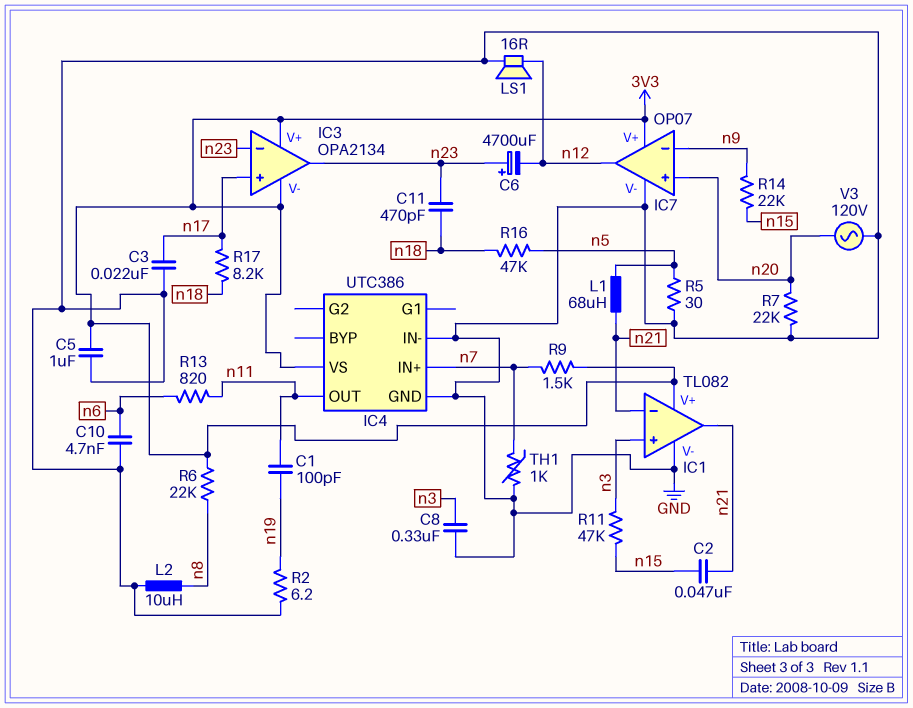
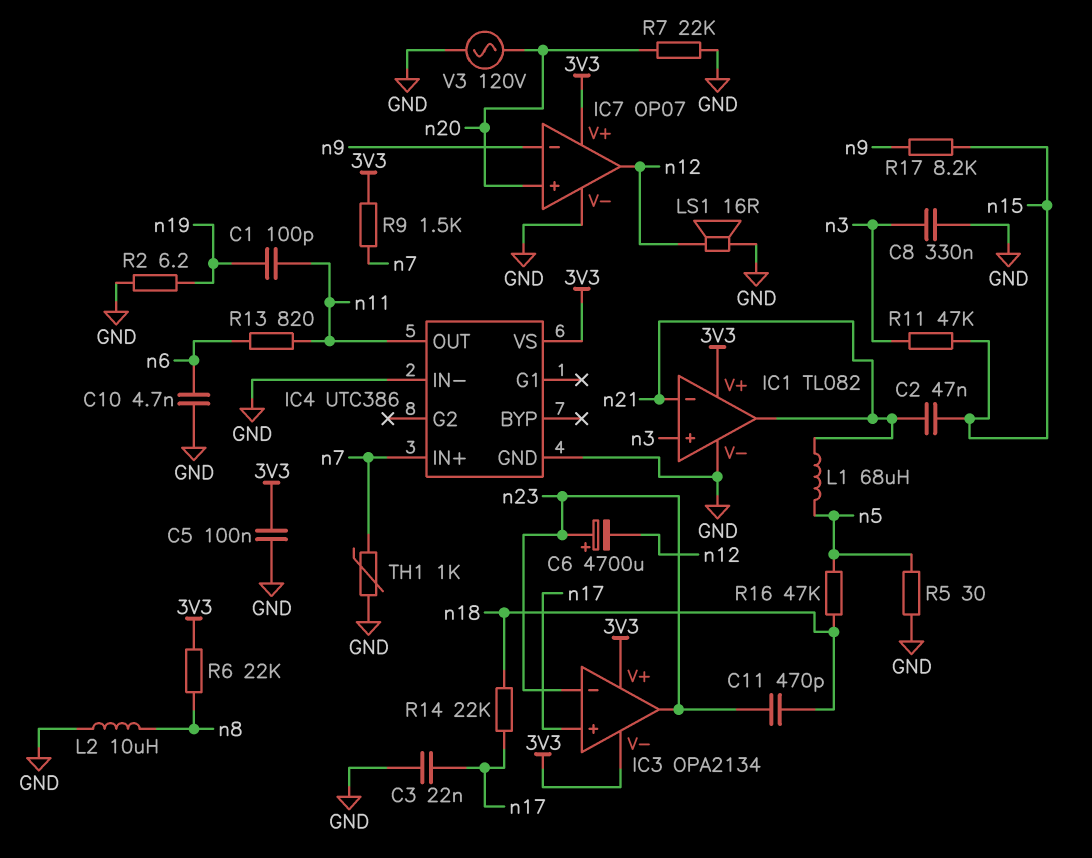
C5: 1uF (3V3, GND) -> 100nF (3V3, GND)
R14: 22k (n9, n15) -> 22k (n17, n18)
R17: 8.2k (n17, n18) -> 8.2k (n9, n15)

